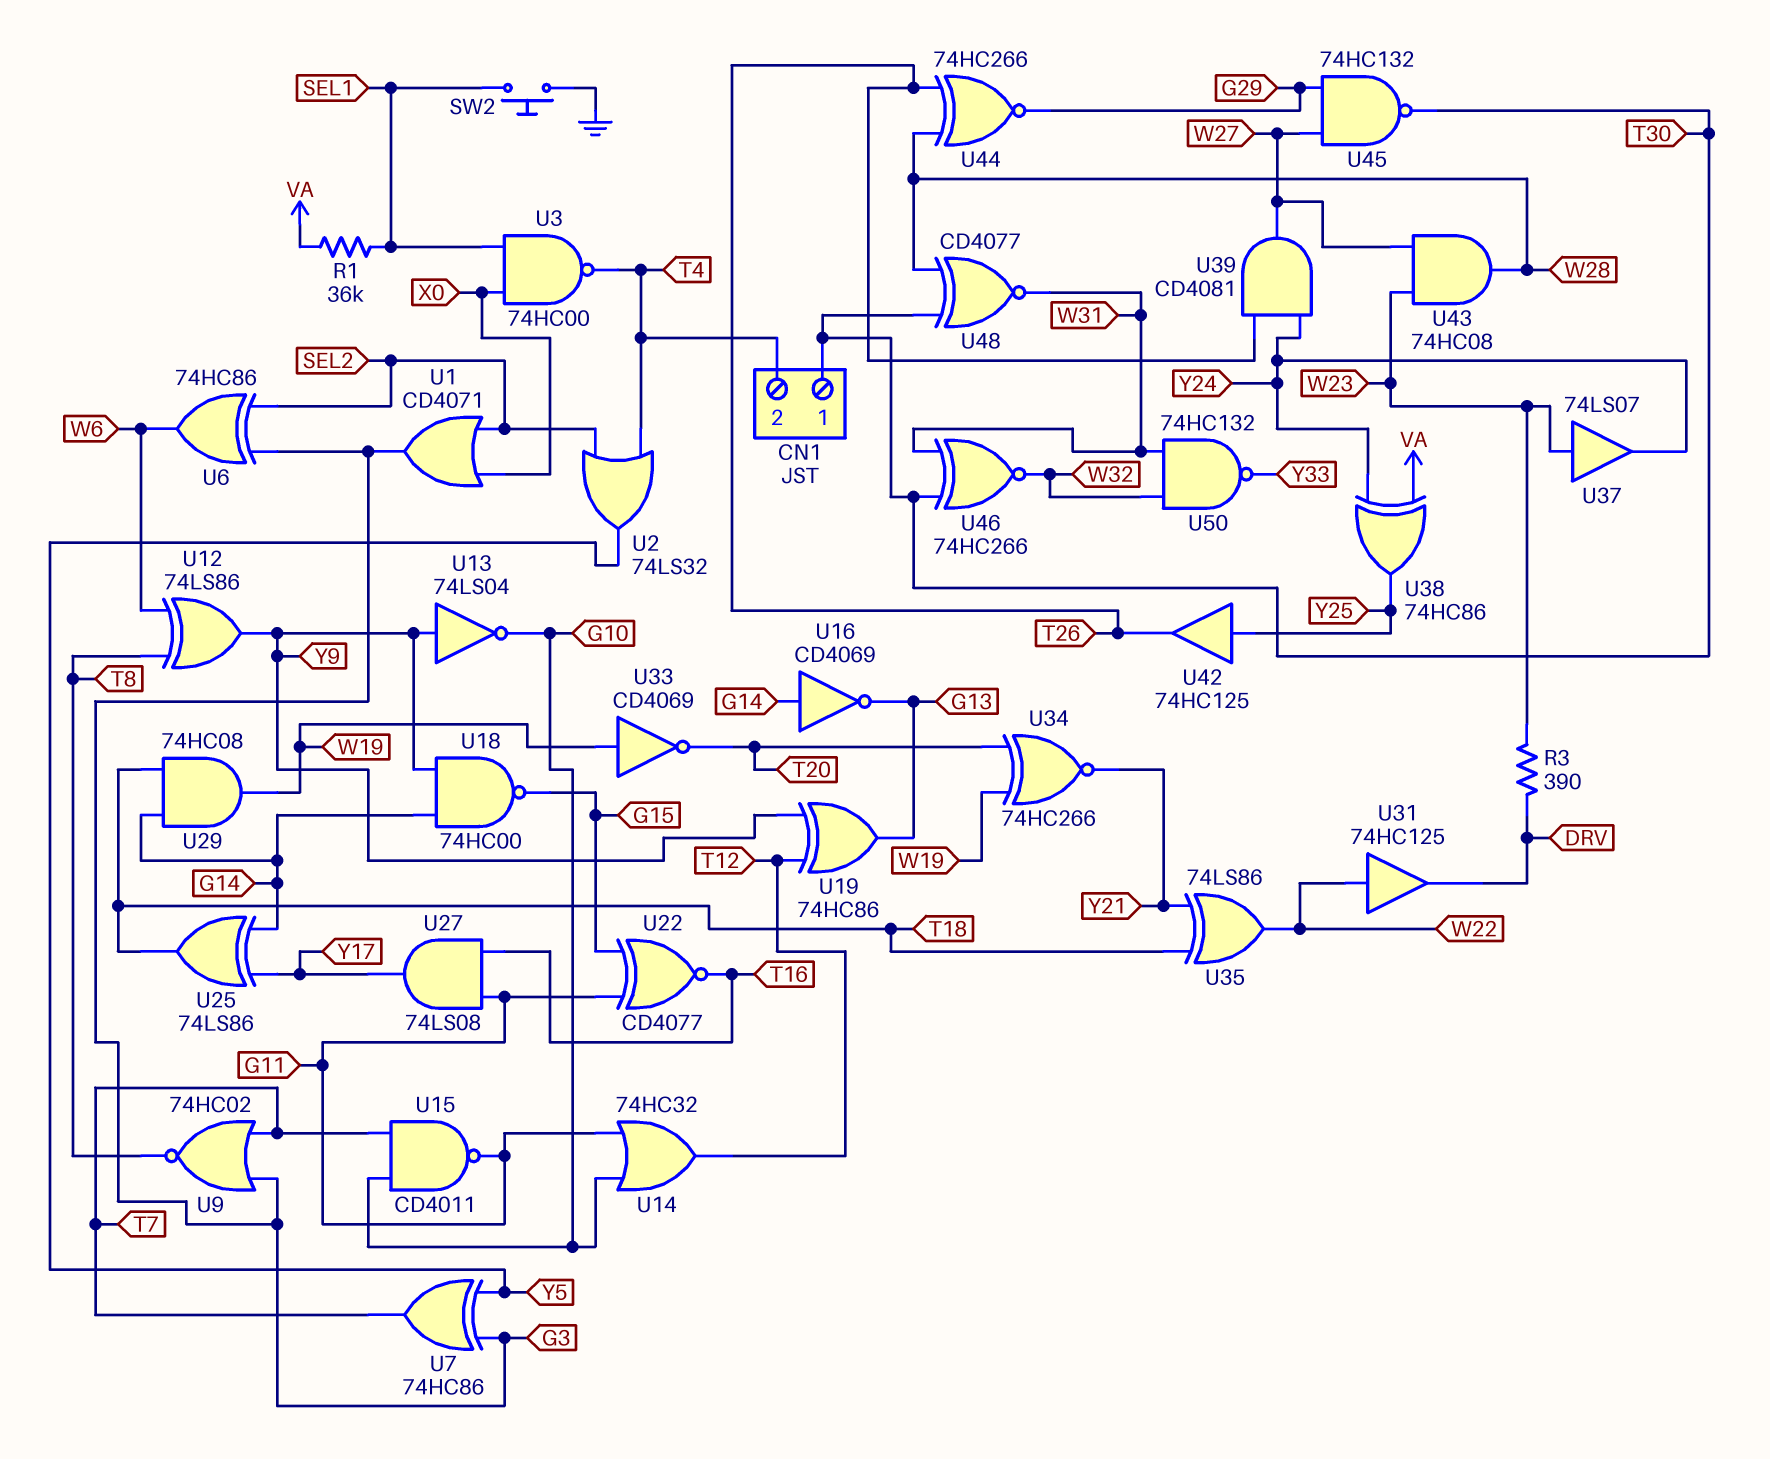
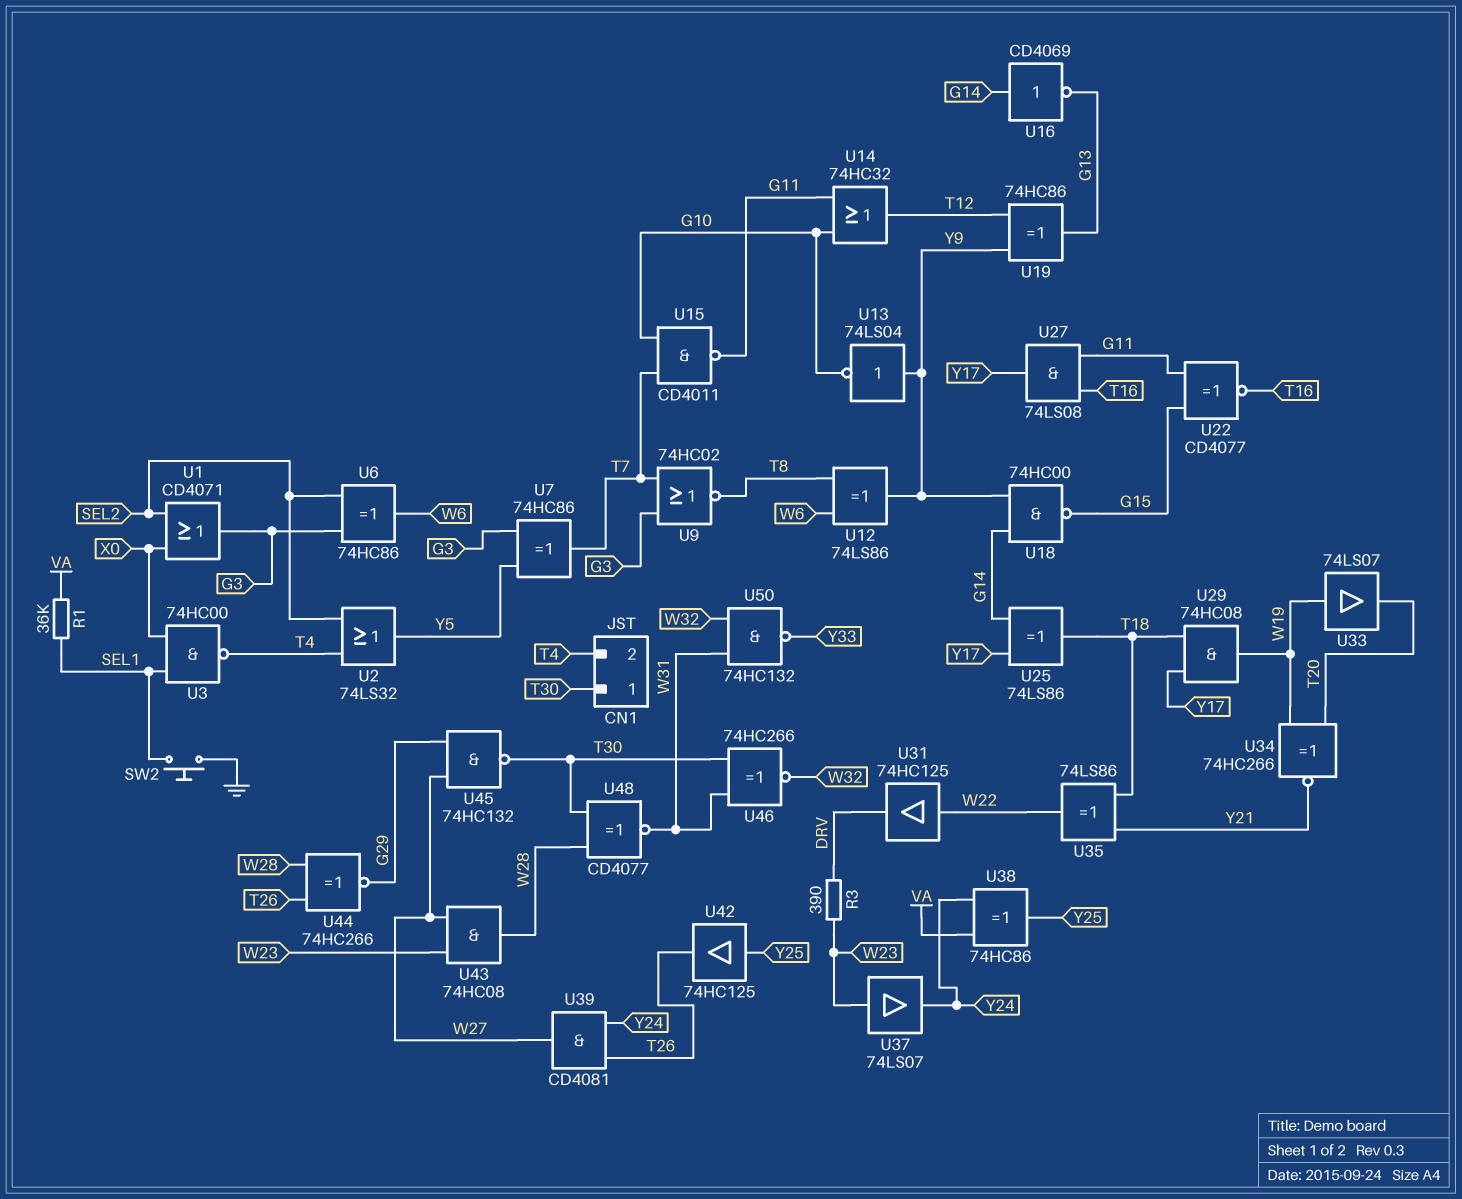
U29: AND 74HC08 (in G14, in T18, out W19) -> AND 74HC08 (in T18, in Y17, out W19)
U33: NOT CD4069 (in W19, out T20) -> buffer 74LS07 (in W19, out T20)

